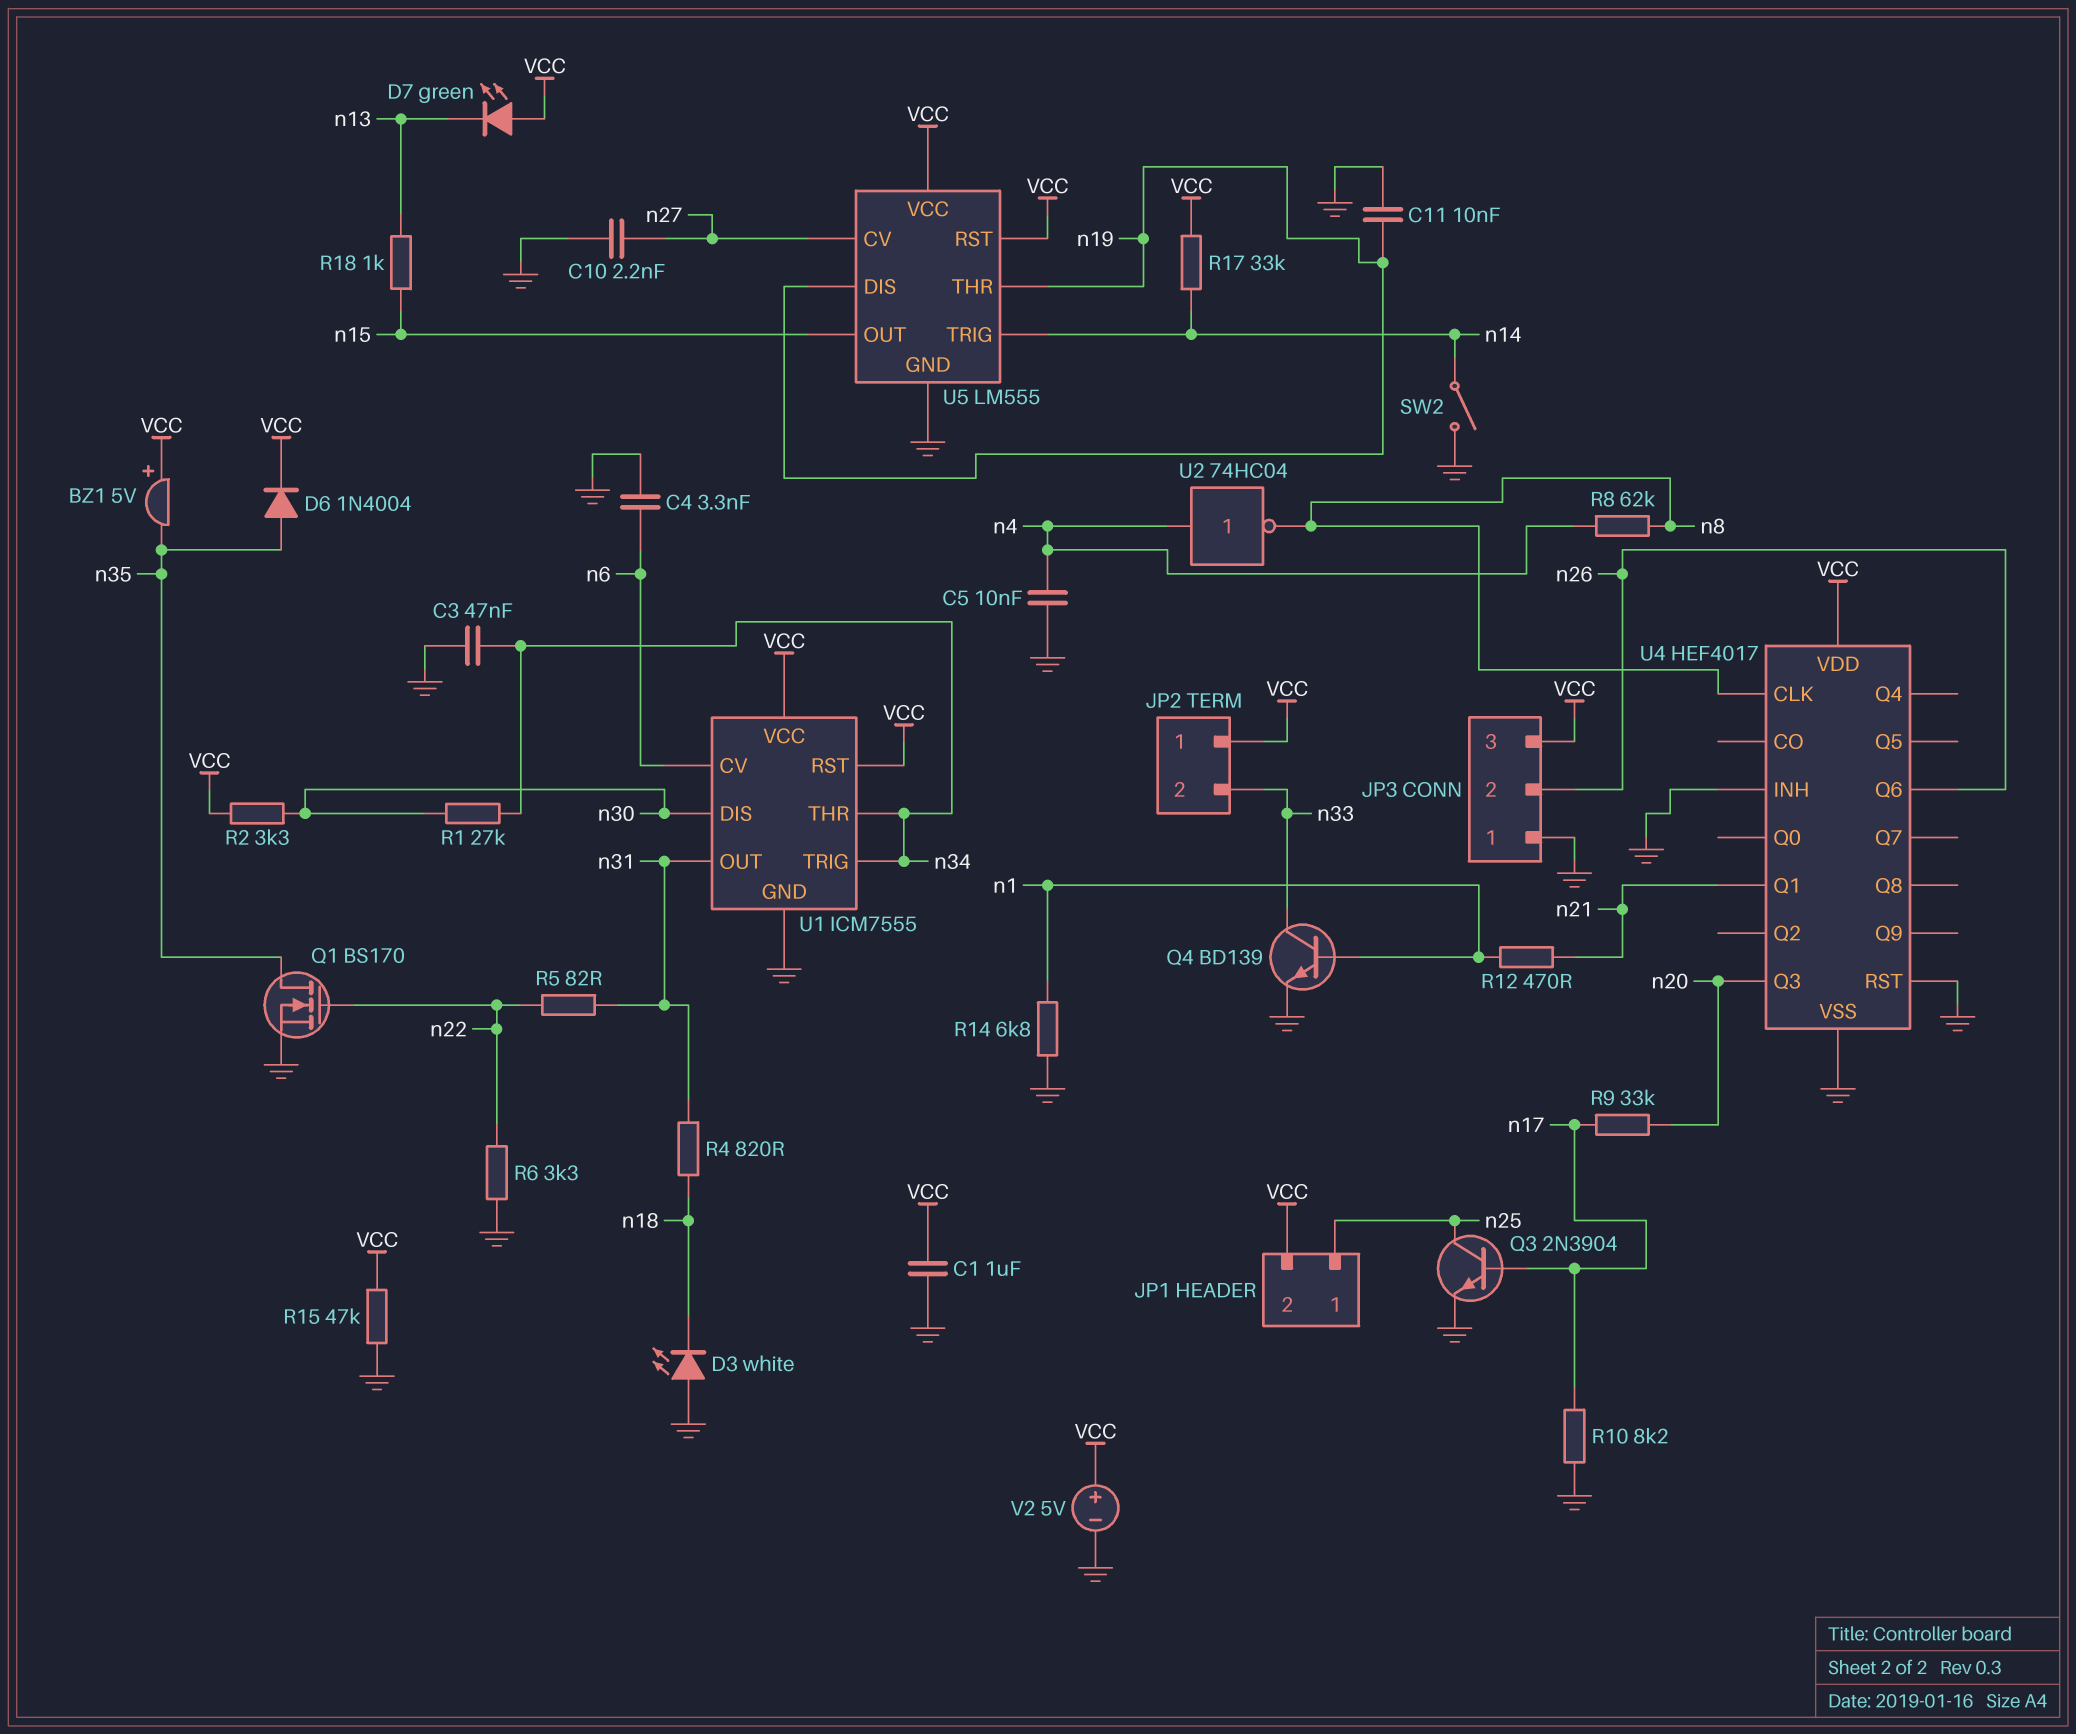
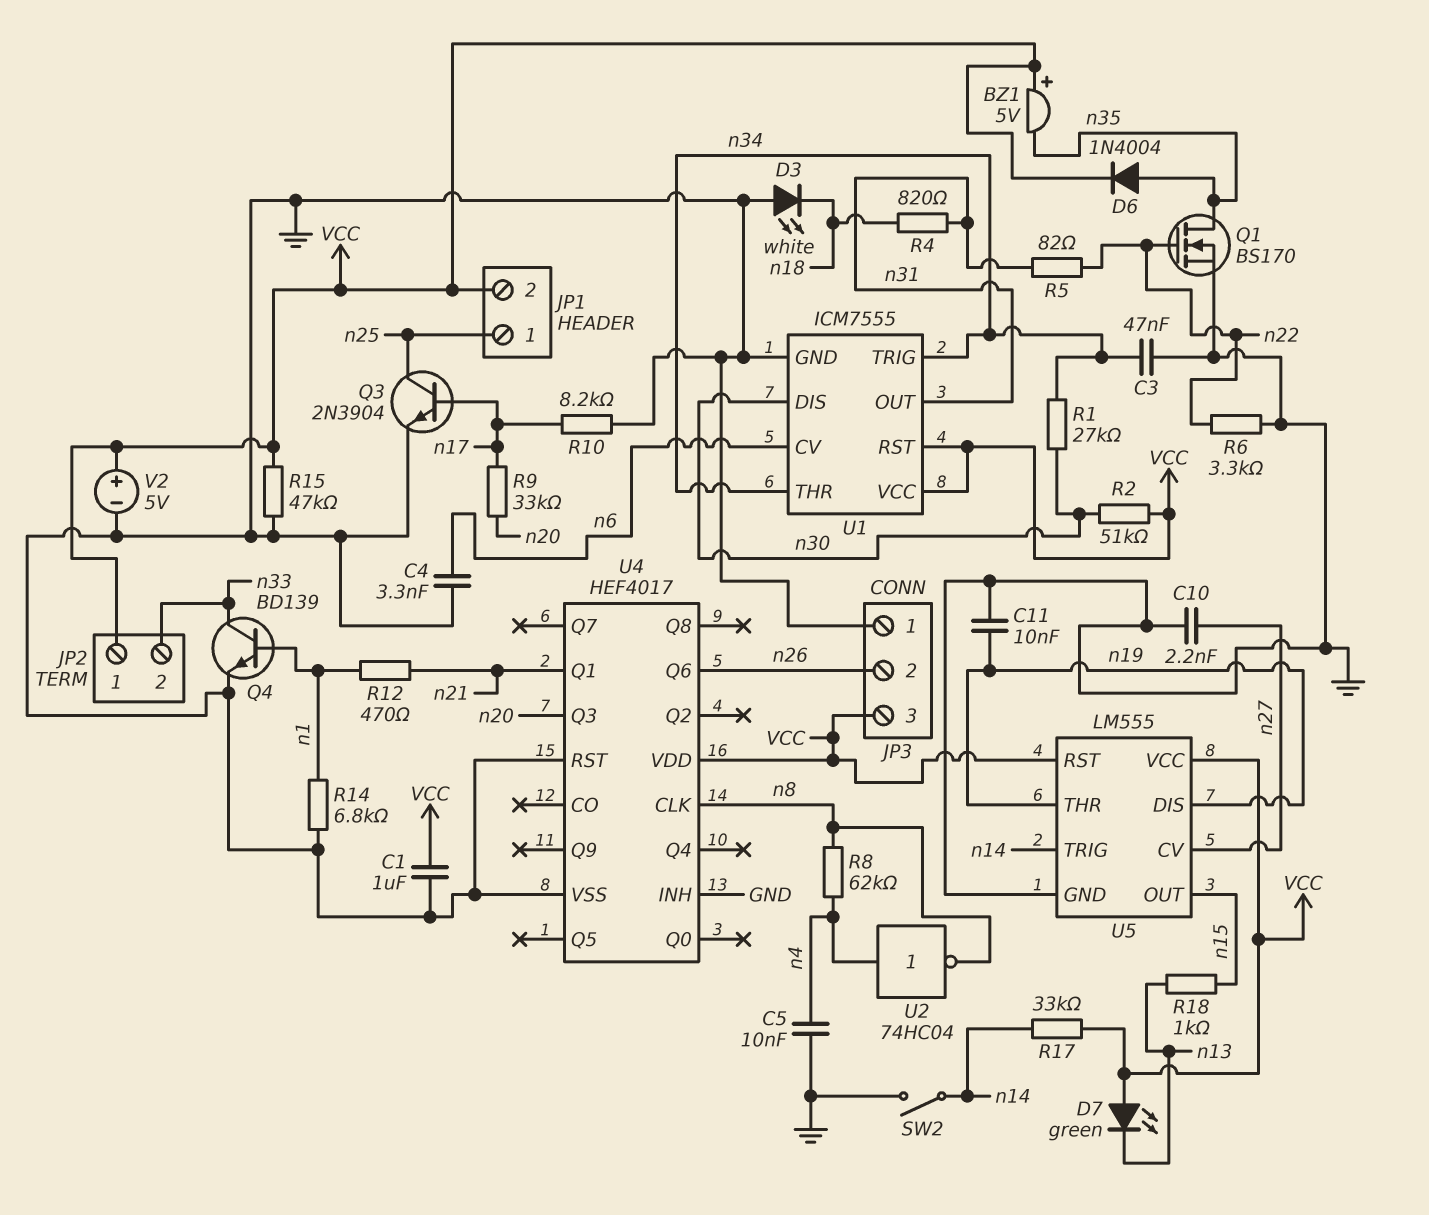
R2: 3.3k (VCC, n30) -> 51k (VCC, n30)

